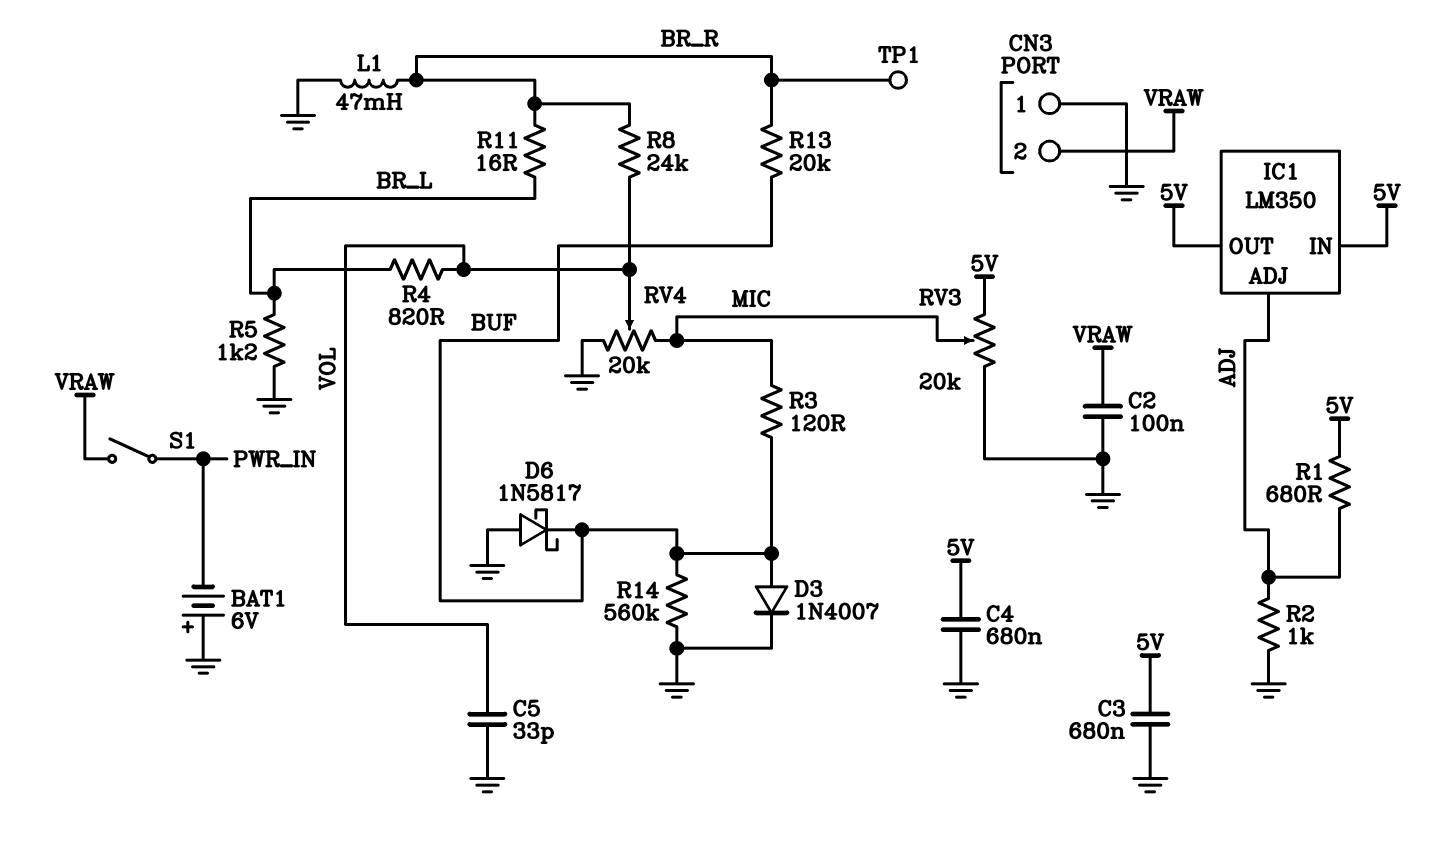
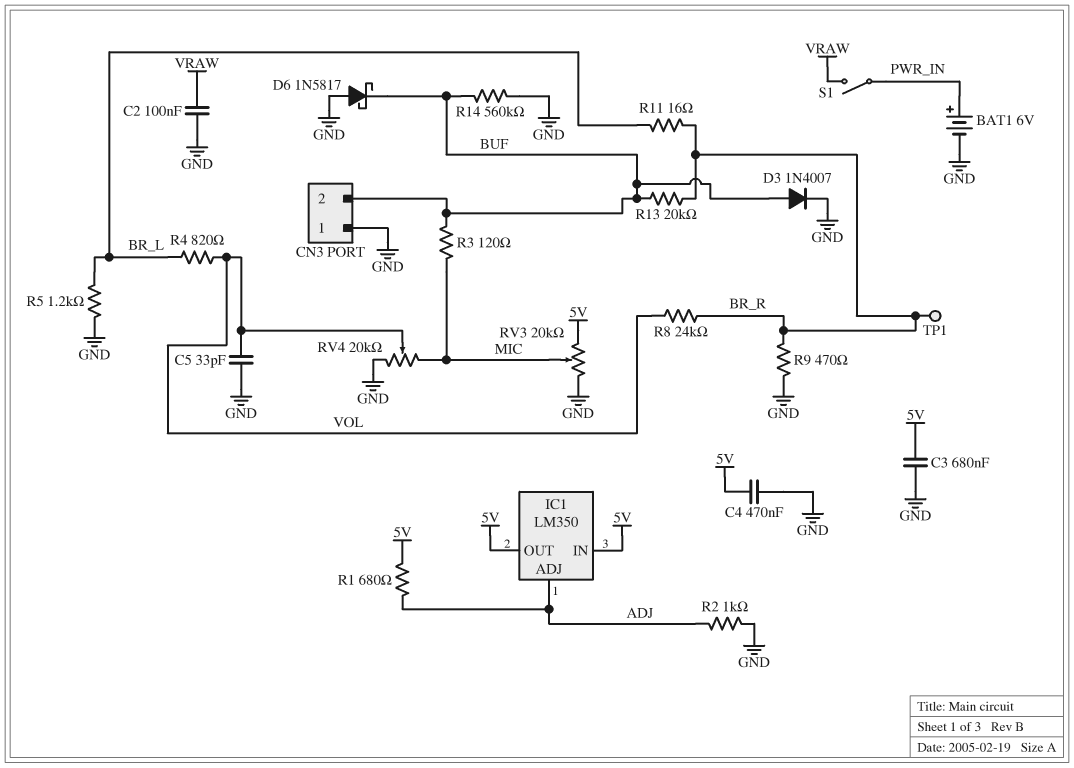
BAT1: 6V (plus GND, minus PWR_IN) -> 6V (plus PWR_IN, minus GND)
C4: 680nF (5V, GND) -> 470nF (5V, GND)
CN3 pin 2: VRAW -> BUF
L1: 47mH (BR_R, GND) -> none
R9: none -> 470 (BR_R, GND)

